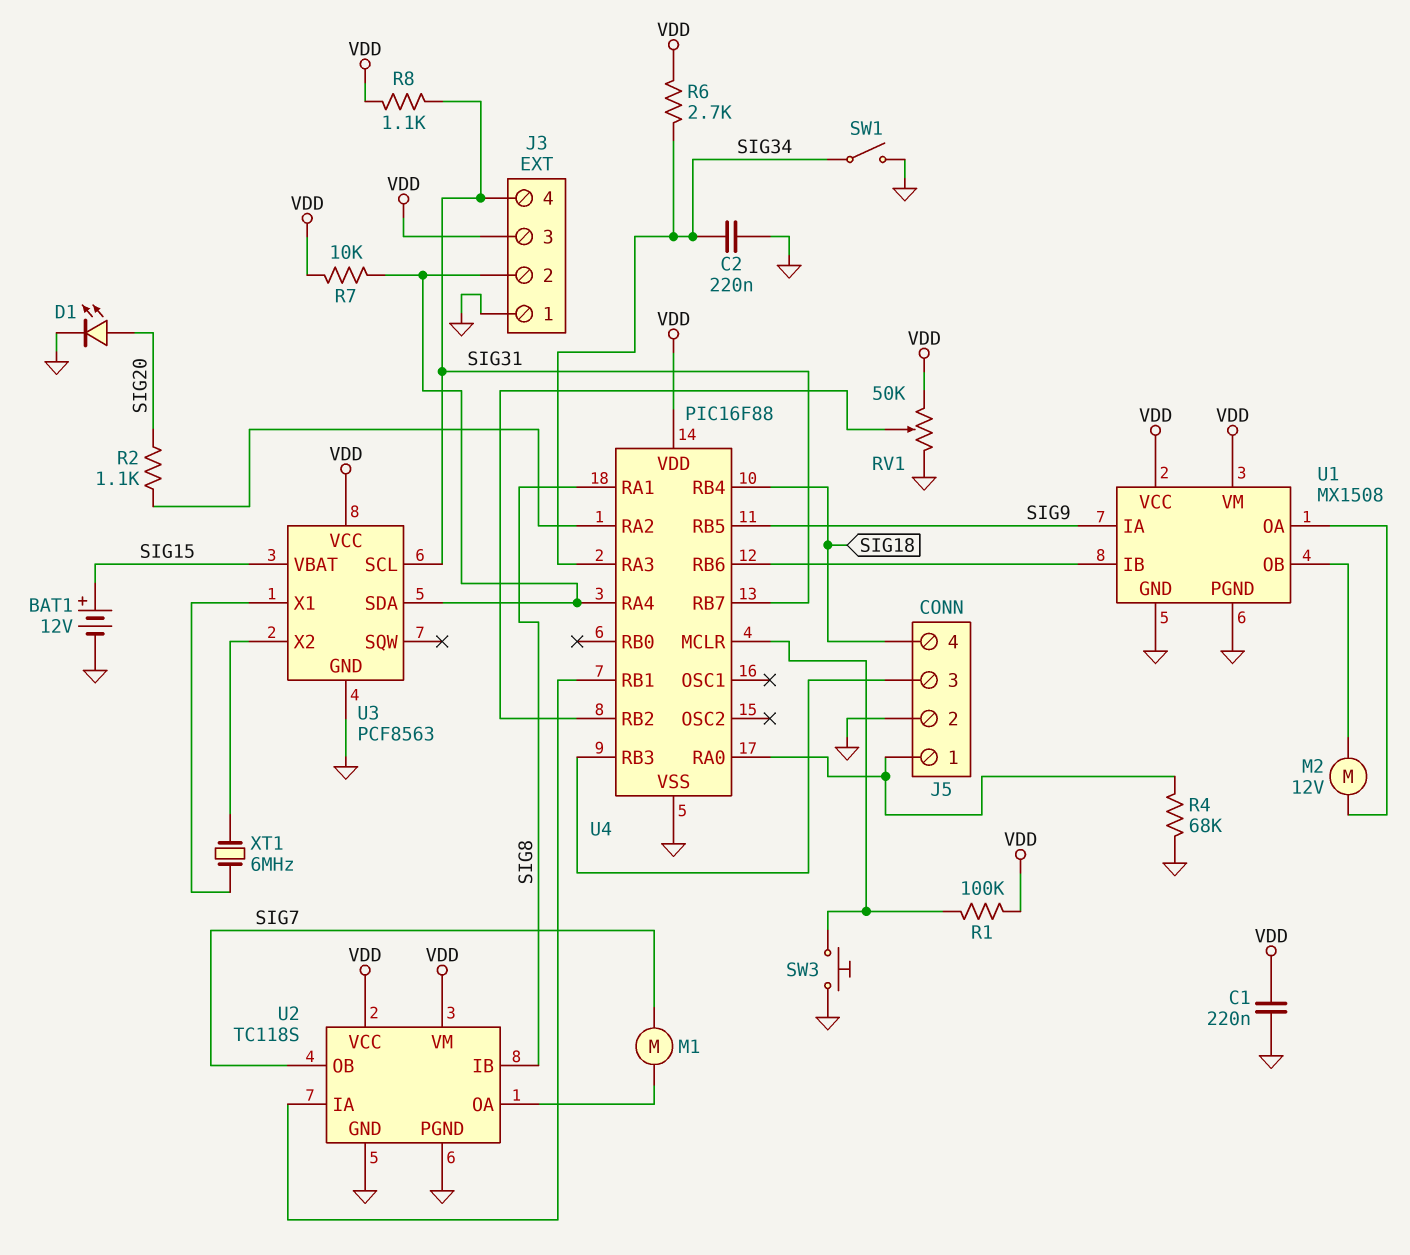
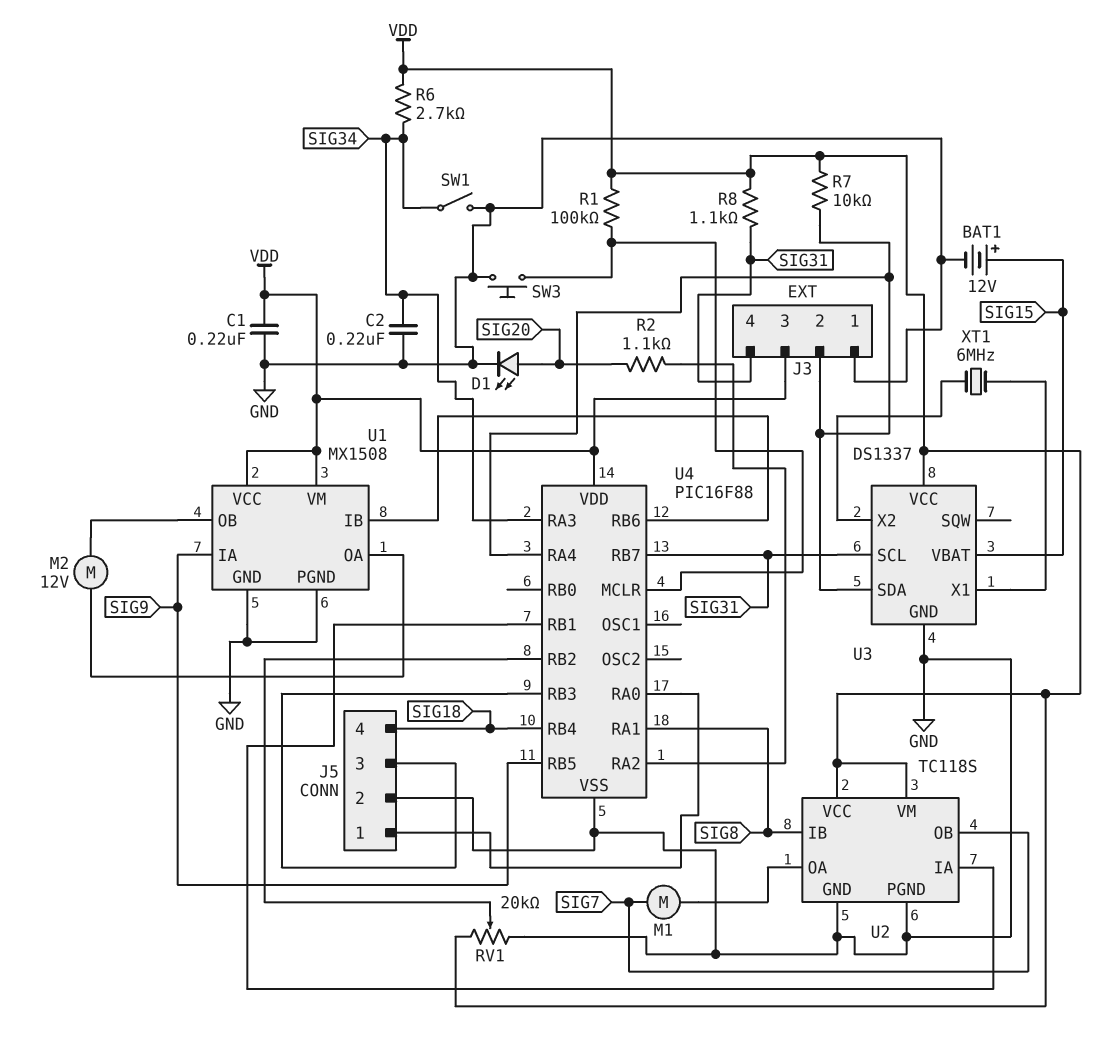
R4: 68k (GND, J5/1) -> none
RV1: 50k (GND, VDD, wiper U4/RB2) -> 20k (GND, VDD, wiper U4/RB2)
U3: PCF8563 -> DS1337

